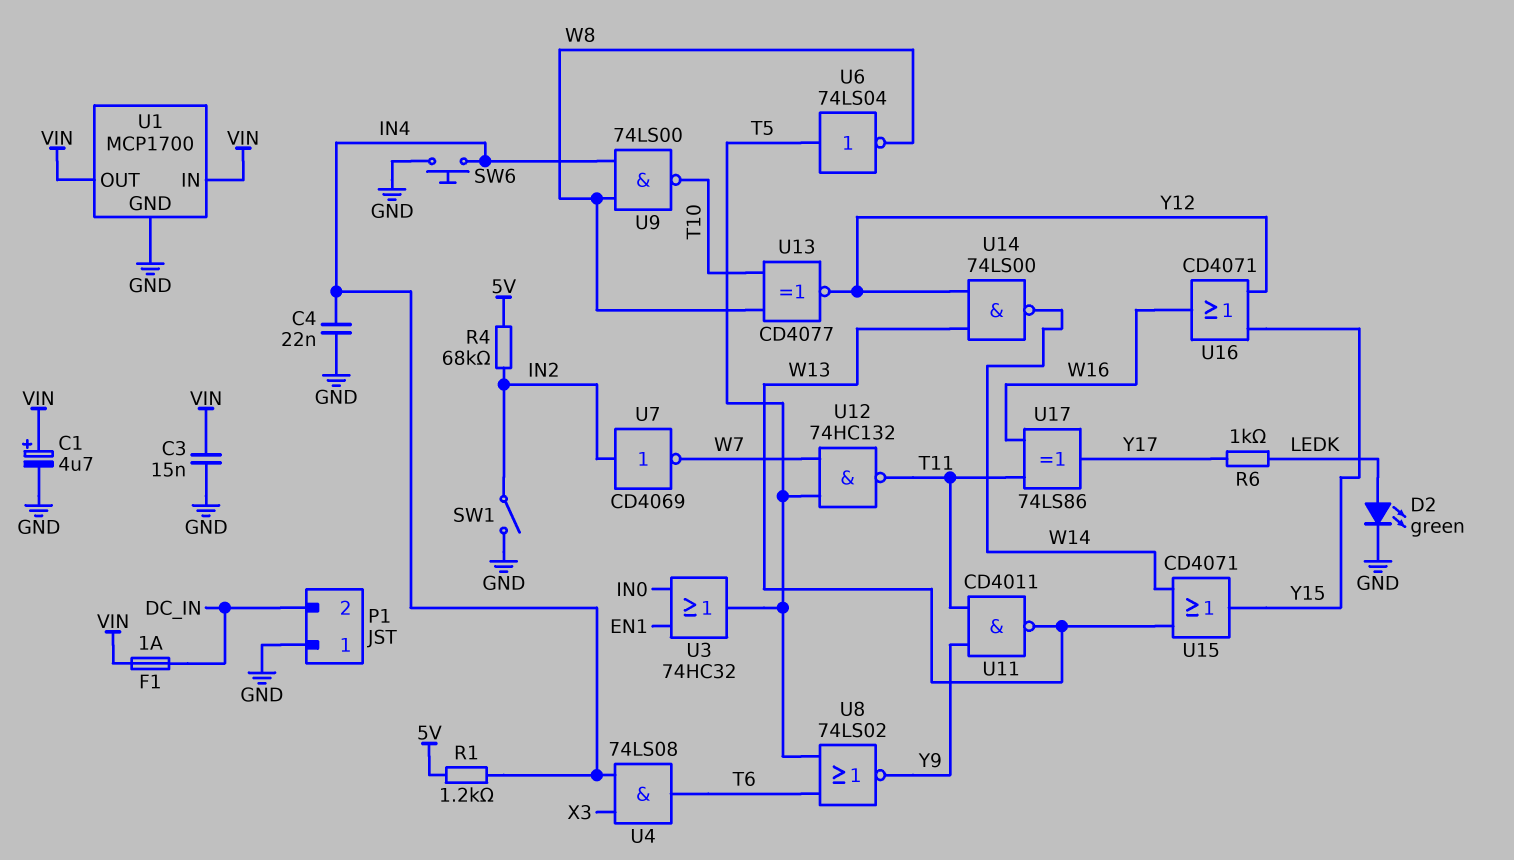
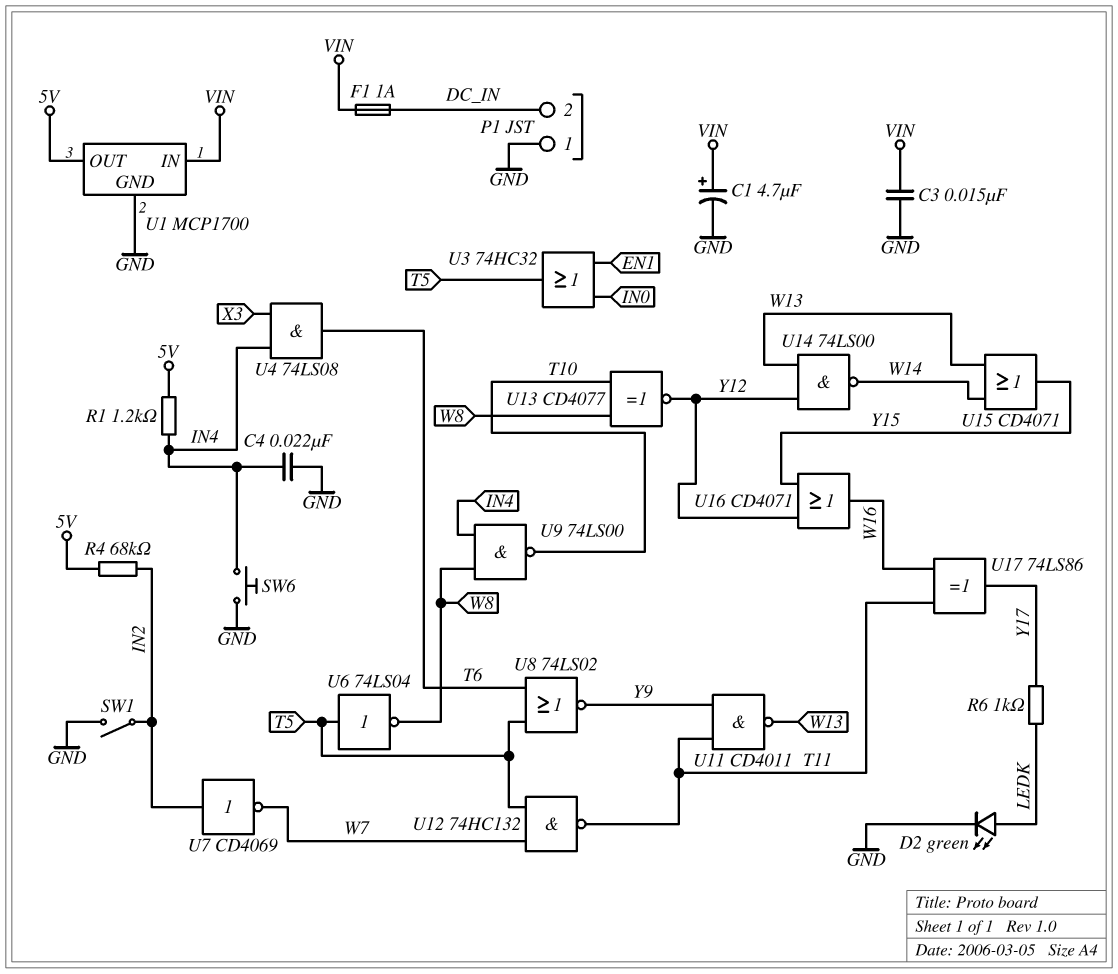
U1 pin OUT: VIN -> 5V

